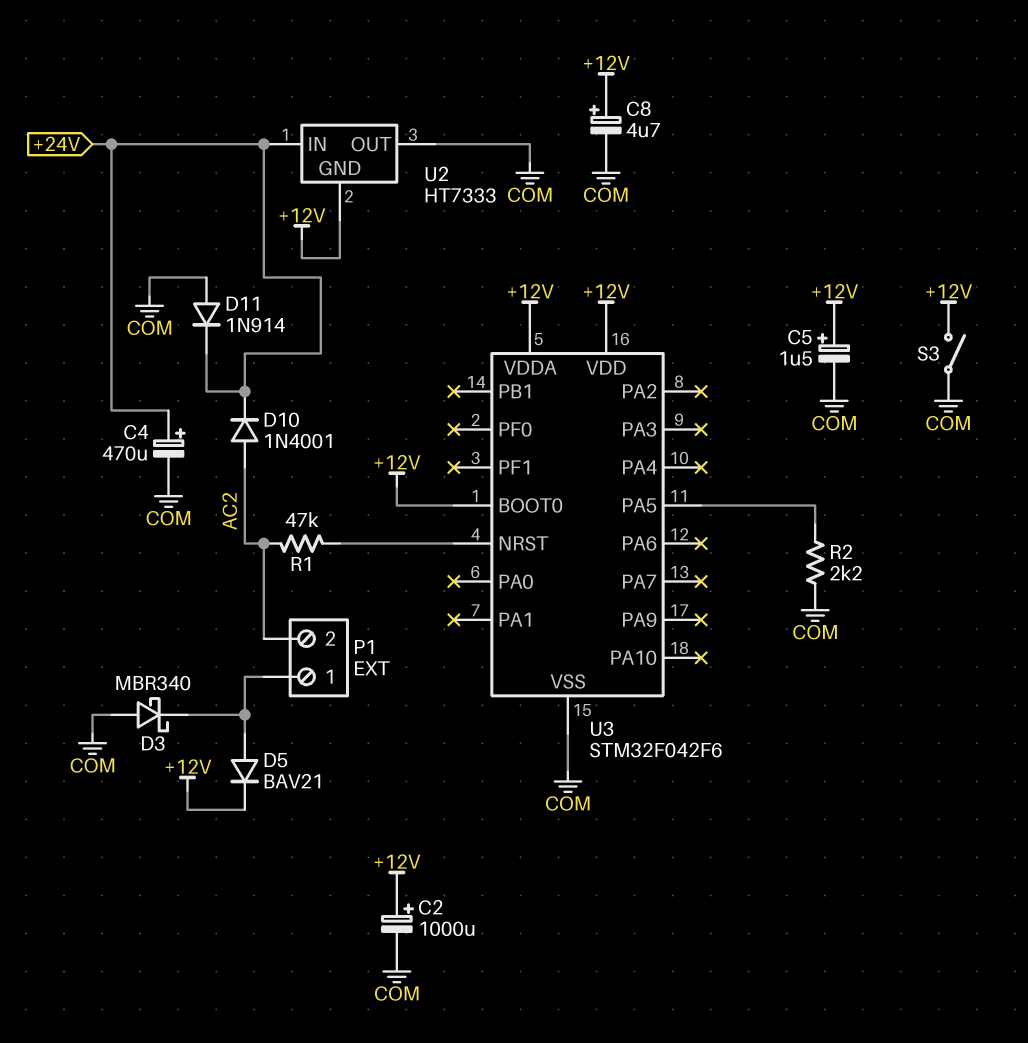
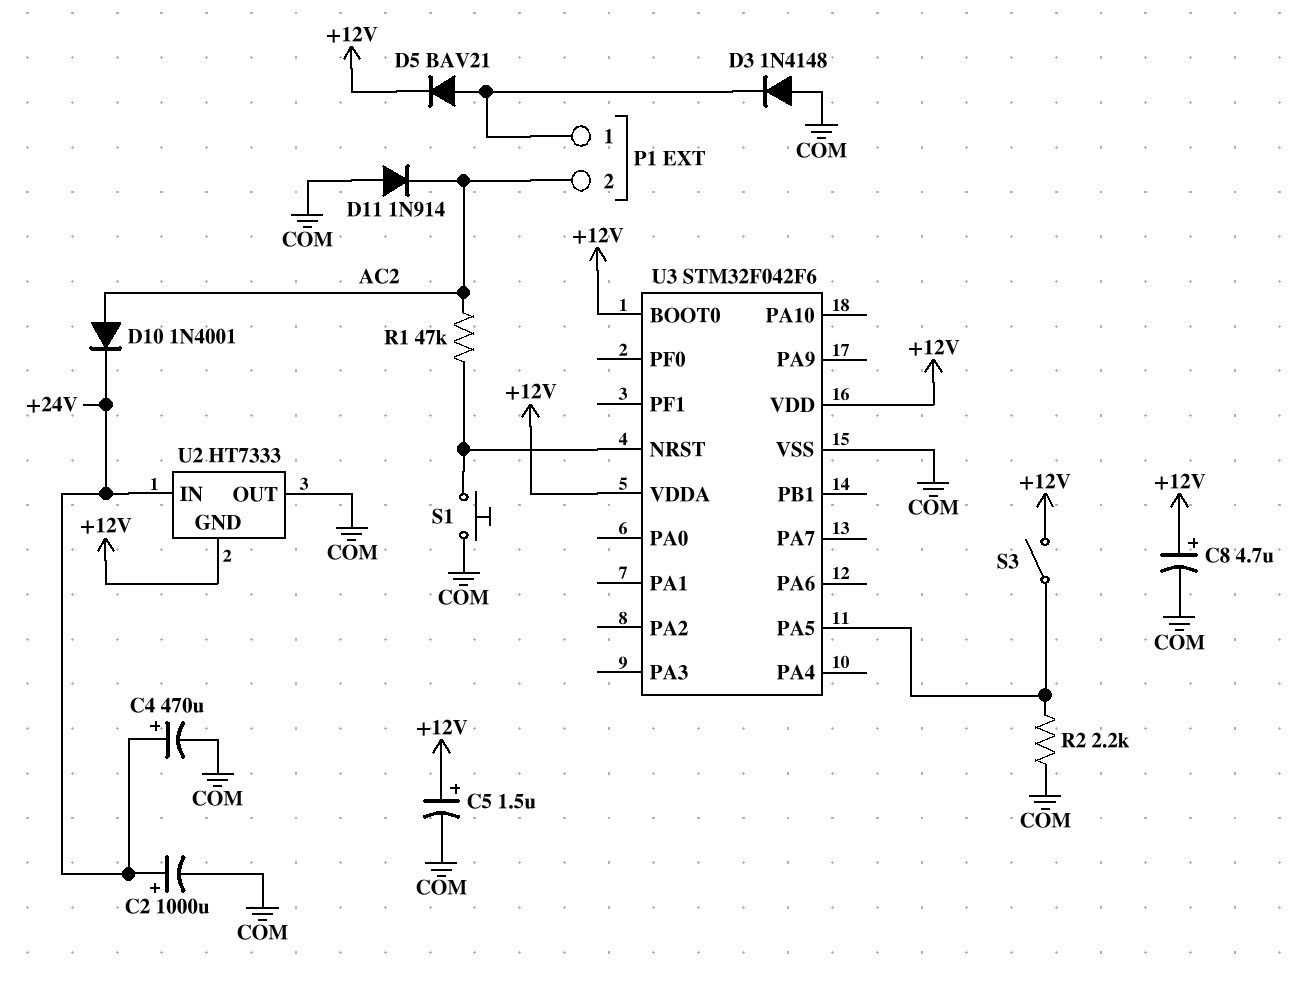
C2: 1000uF (plus +12V, minus COM) -> 1000uF (plus +24V, minus COM)
D3: schottky MBR340 (A COM, K P1/1) -> diode 1N4148 (A COM, K P1/1)
D11: diode 1N914 (A COM, K +24V) -> diode 1N914 (A COM, K AC2)
S1: none -> button (COM, U3/NRST)
S3: switch (+12V, COM) -> switch (+12V, U3/PA5)

